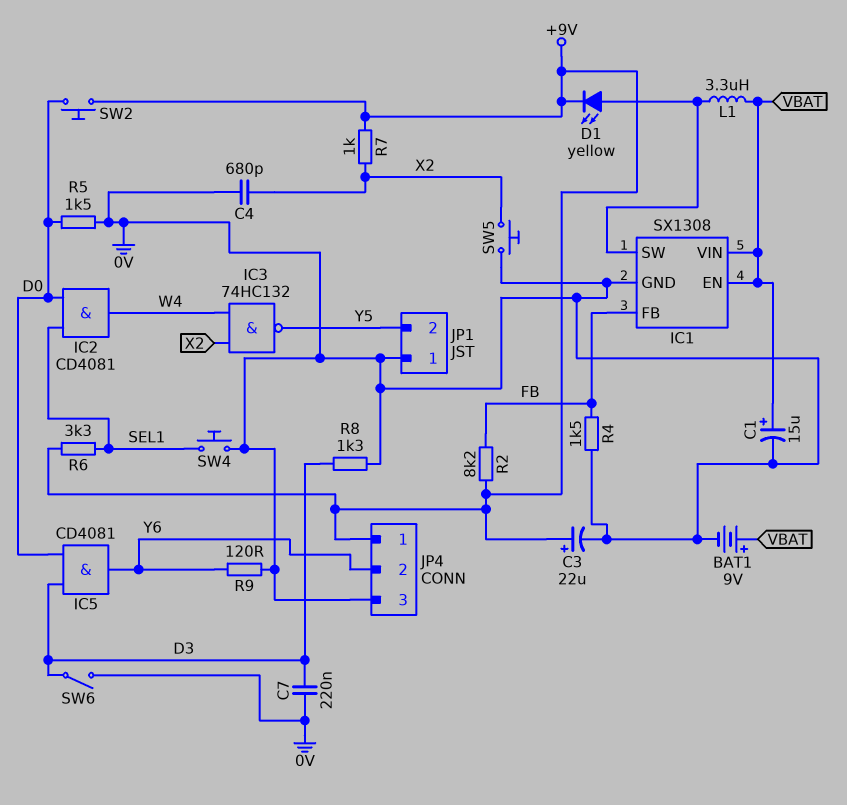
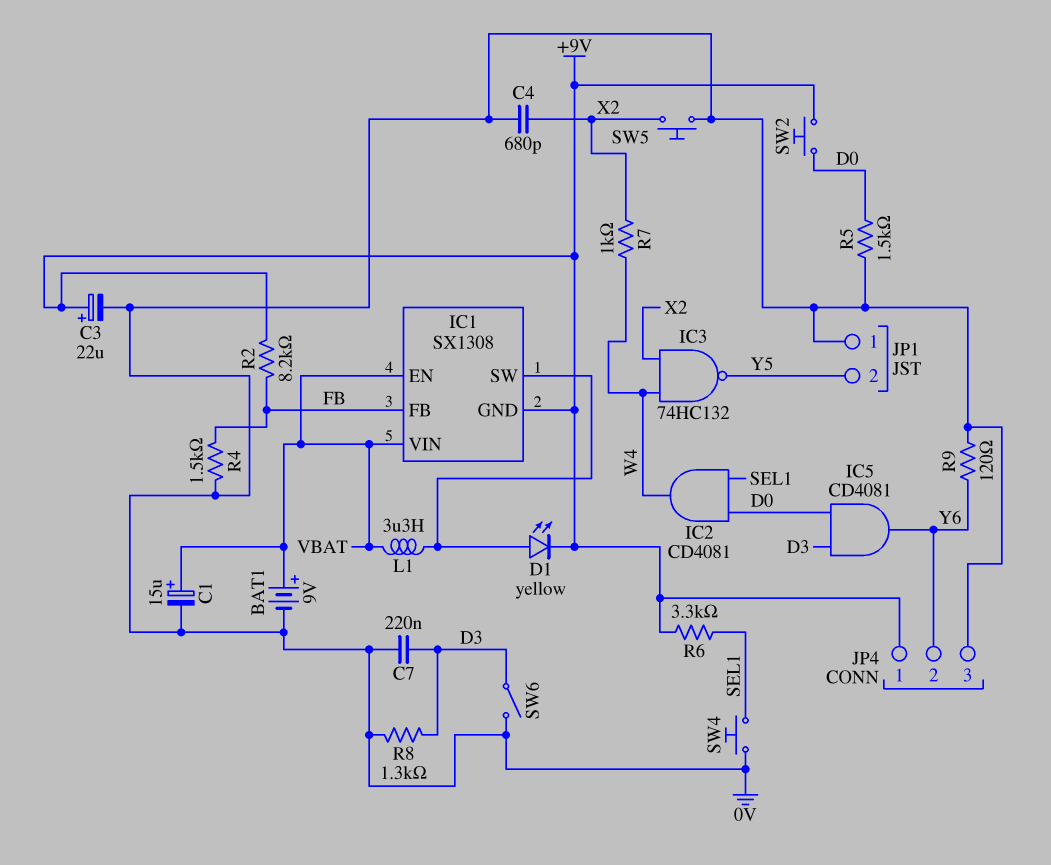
IC1 pin GND: 0V -> +9V
R7: 1k (+9V, X2) -> 1k (W4, X2)

